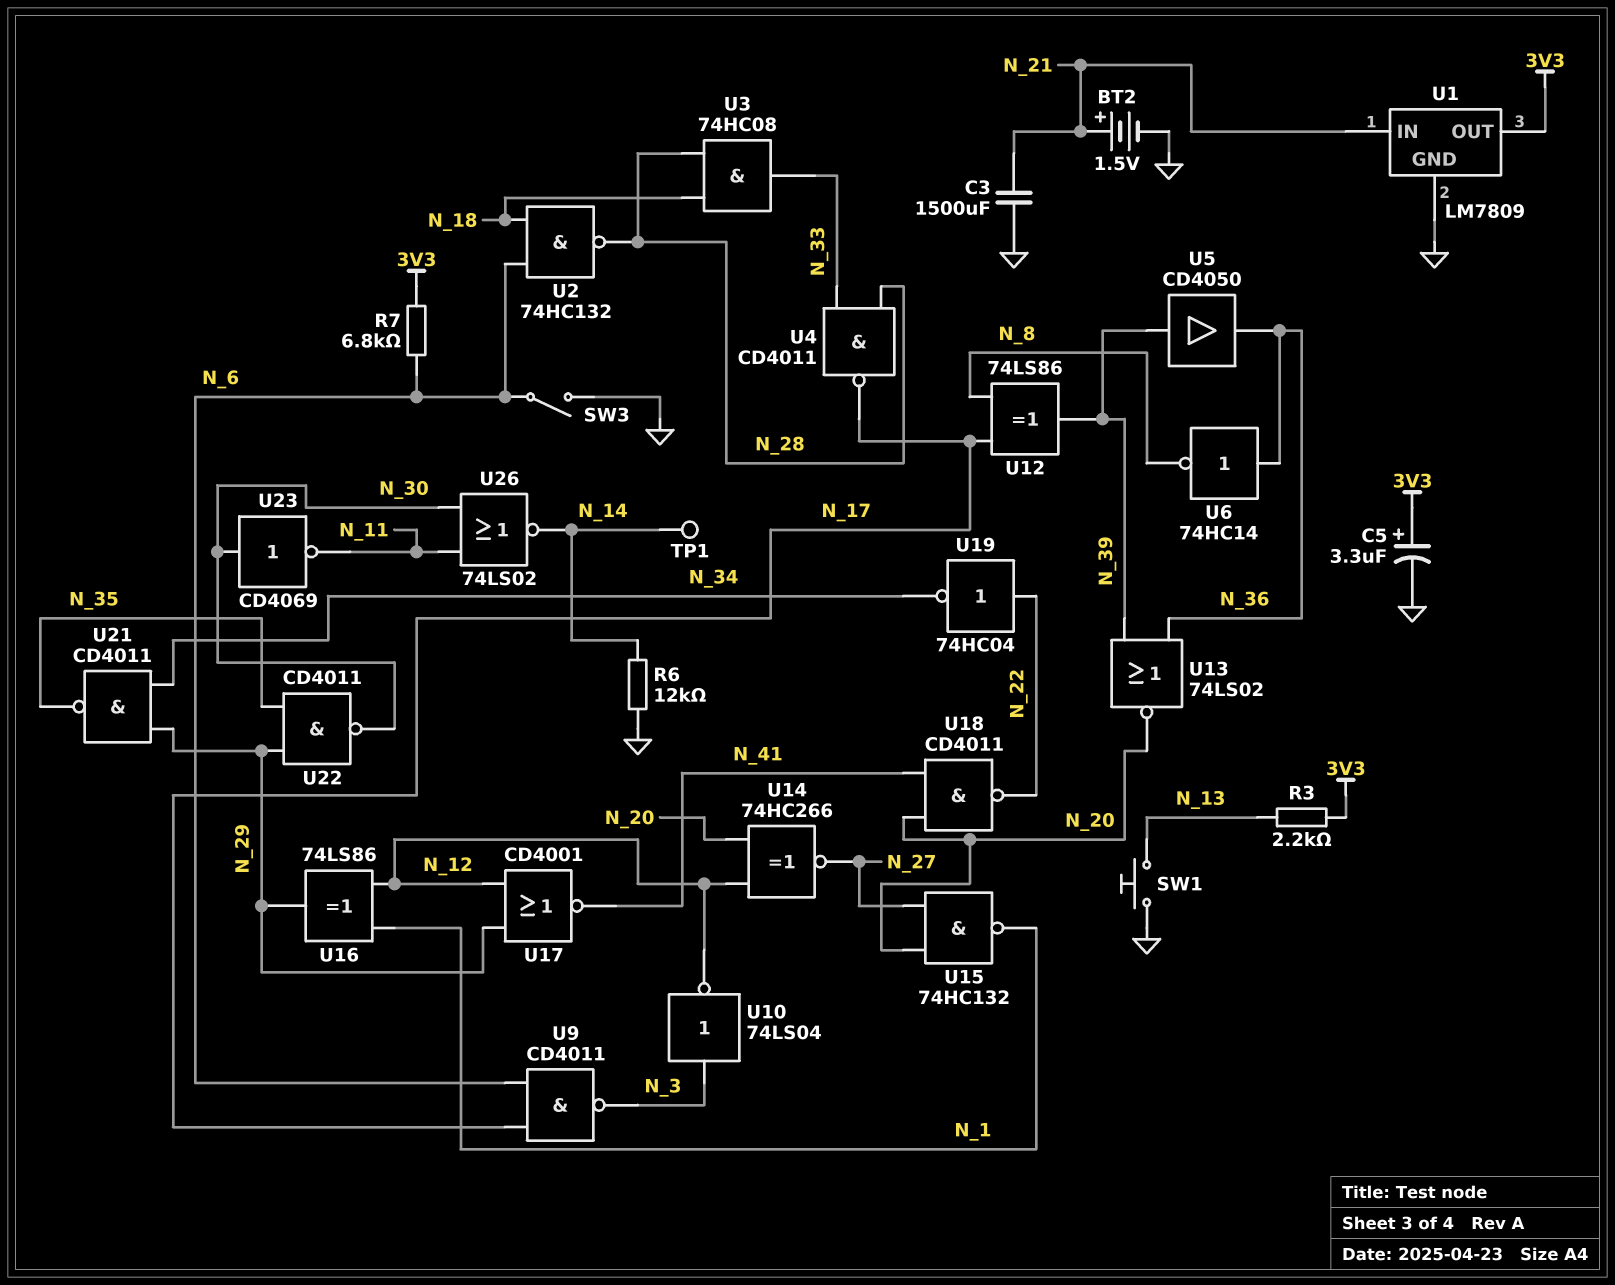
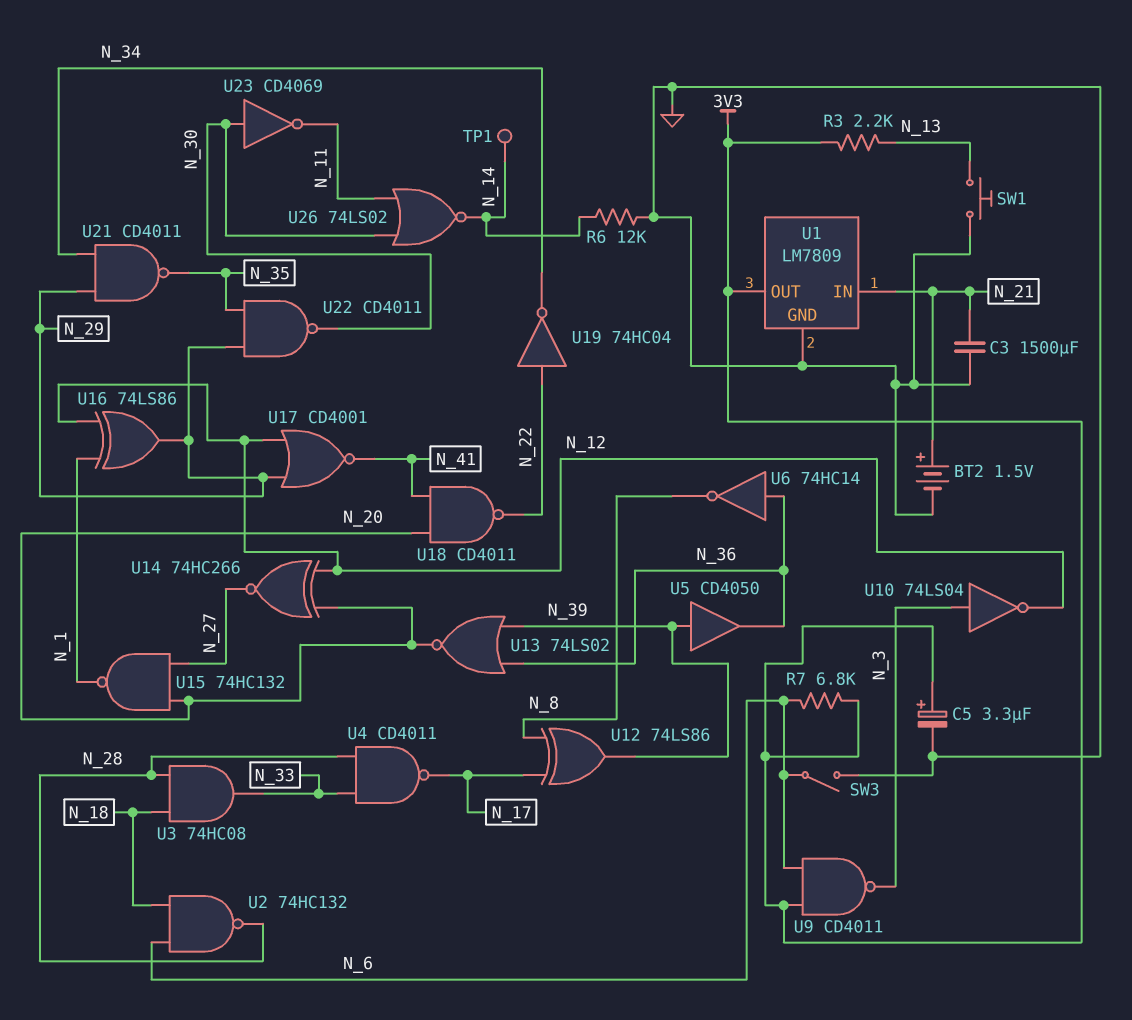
U9: NAND CD4011 (in N_6, in N_17, out N_3) -> NAND CD4011 (in 3V3, in N_6, out N_3)

